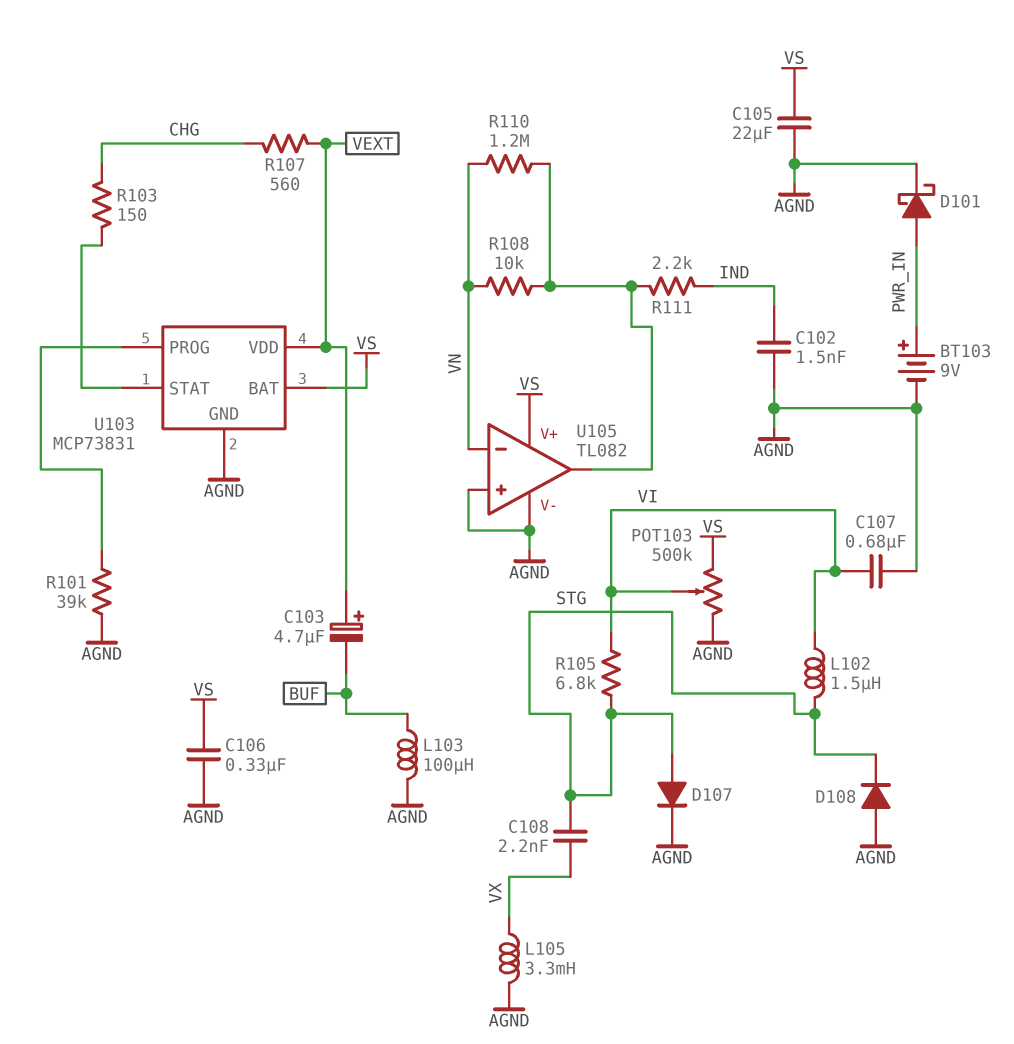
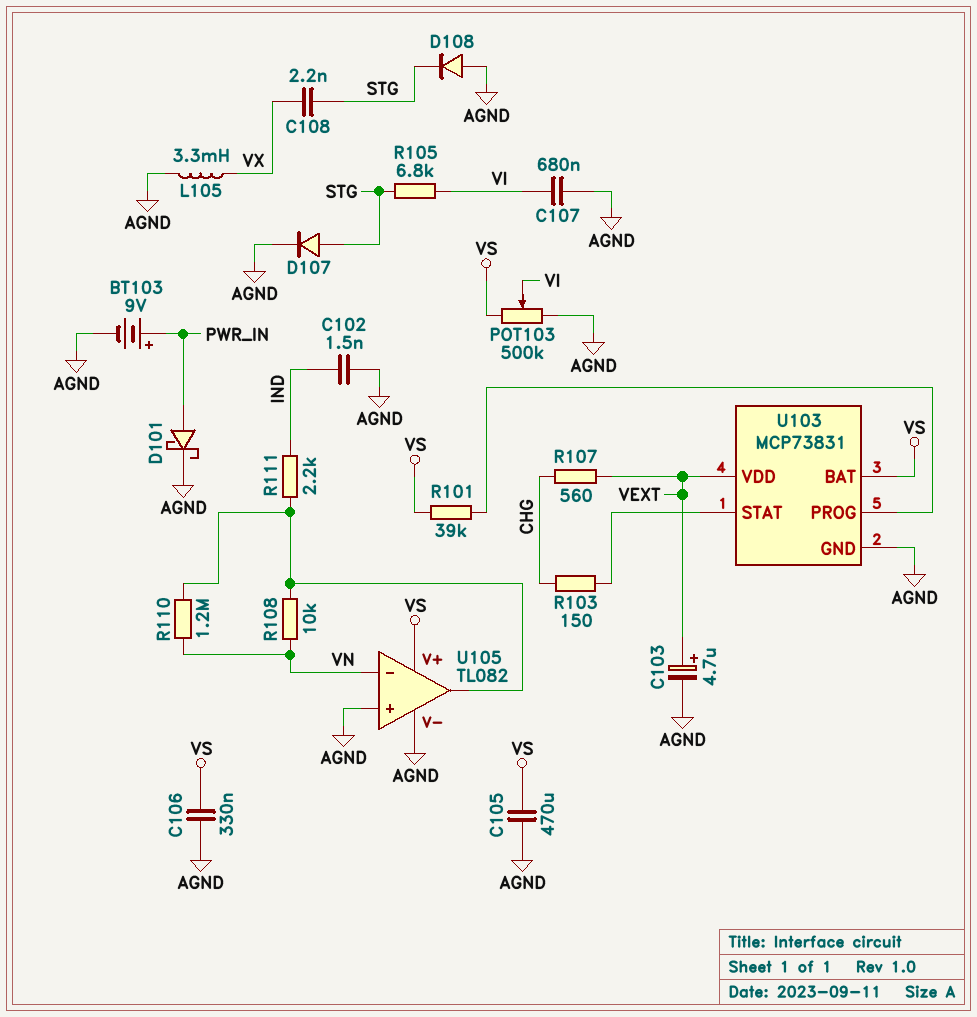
C103: 4.7uF (plus VEXT, minus BUF) -> 4.7uF (plus VEXT, minus AGND)
C105: 22uF (AGND, VS) -> 470uF (AGND, VS)
L102: 1.5uH (STG, VI) -> none
L103: 100uH (AGND, BUF) -> none
R101: 39k (AGND, U103/PROG) -> 39k (U103/PROG, VS)

